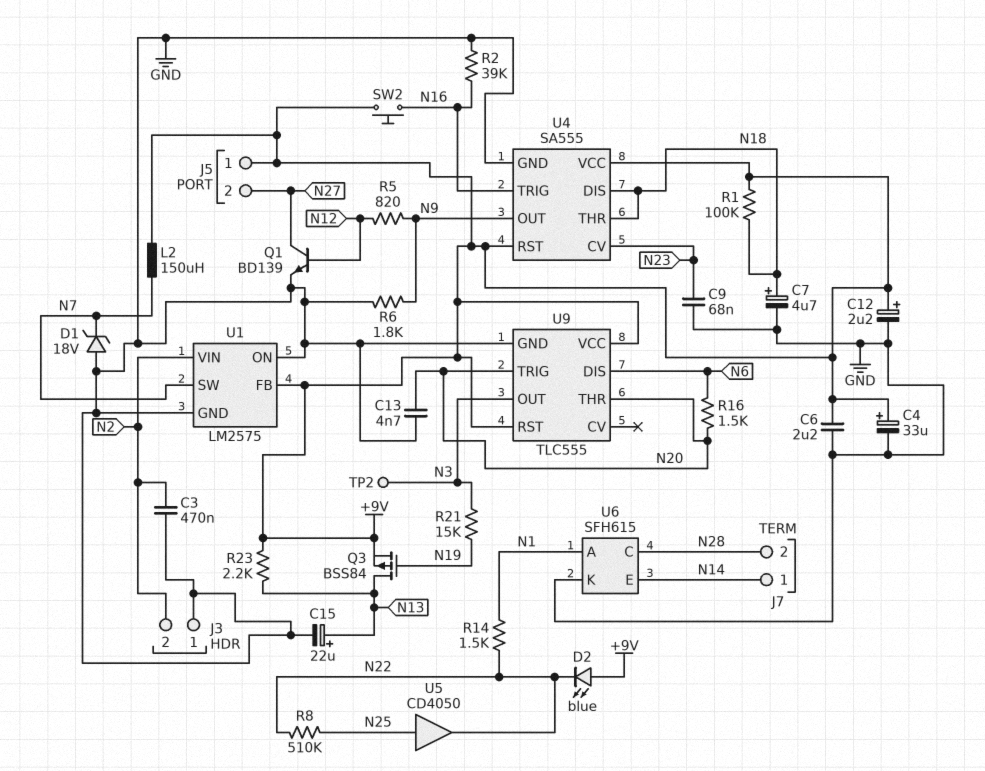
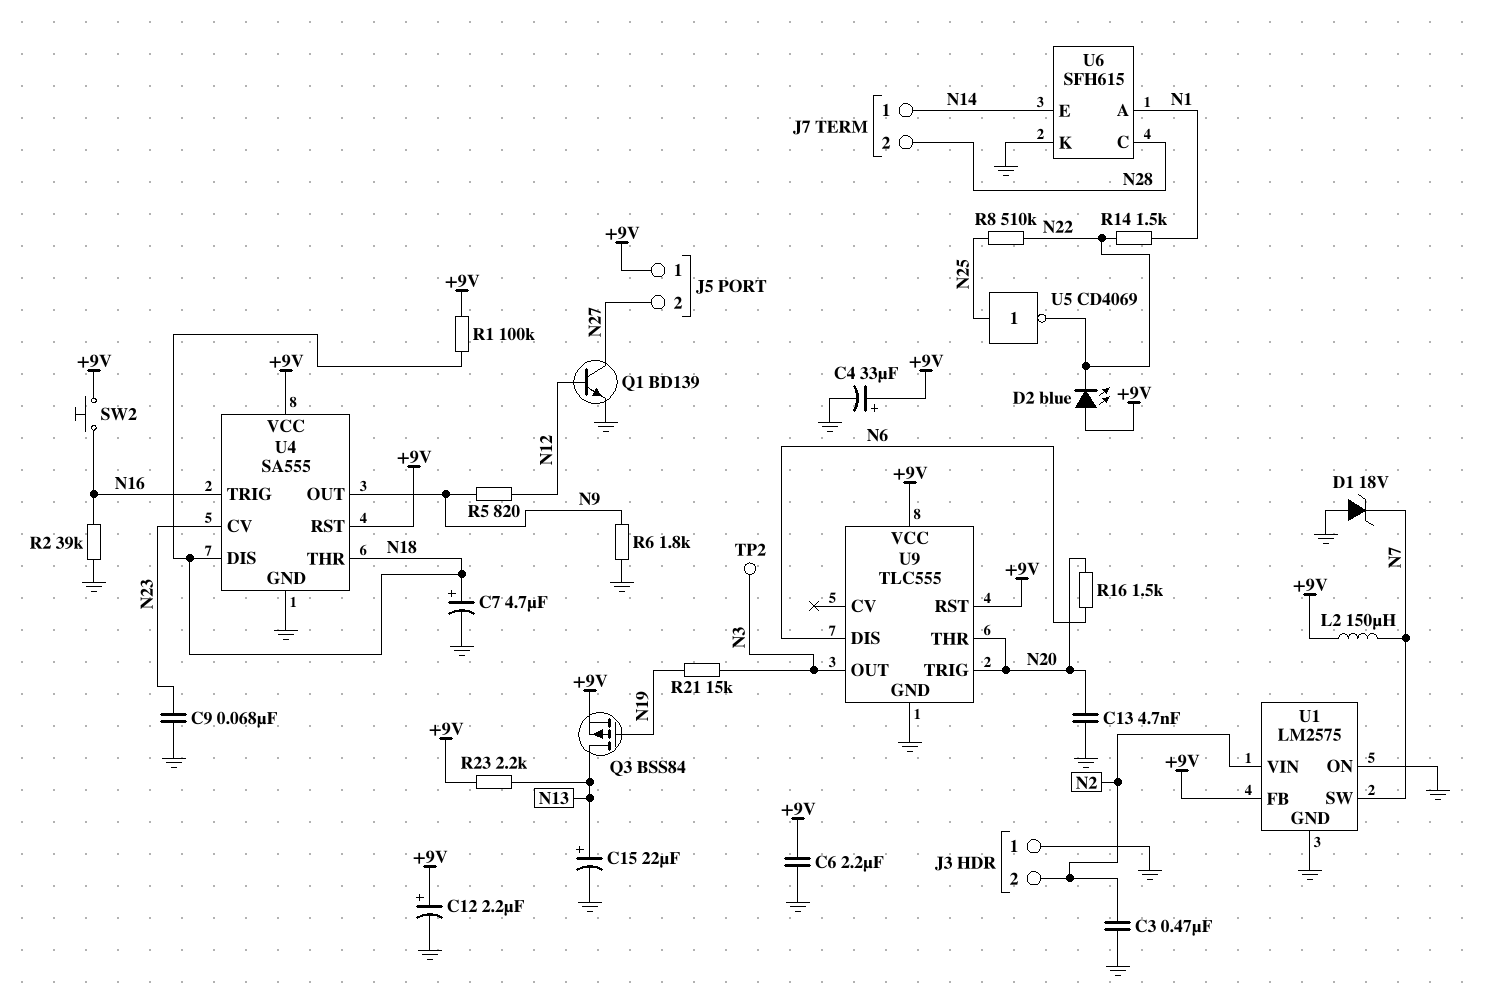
U5: buffer CD4050 (in N25, out N22) -> NOT CD4069 (in N25, out N22)

